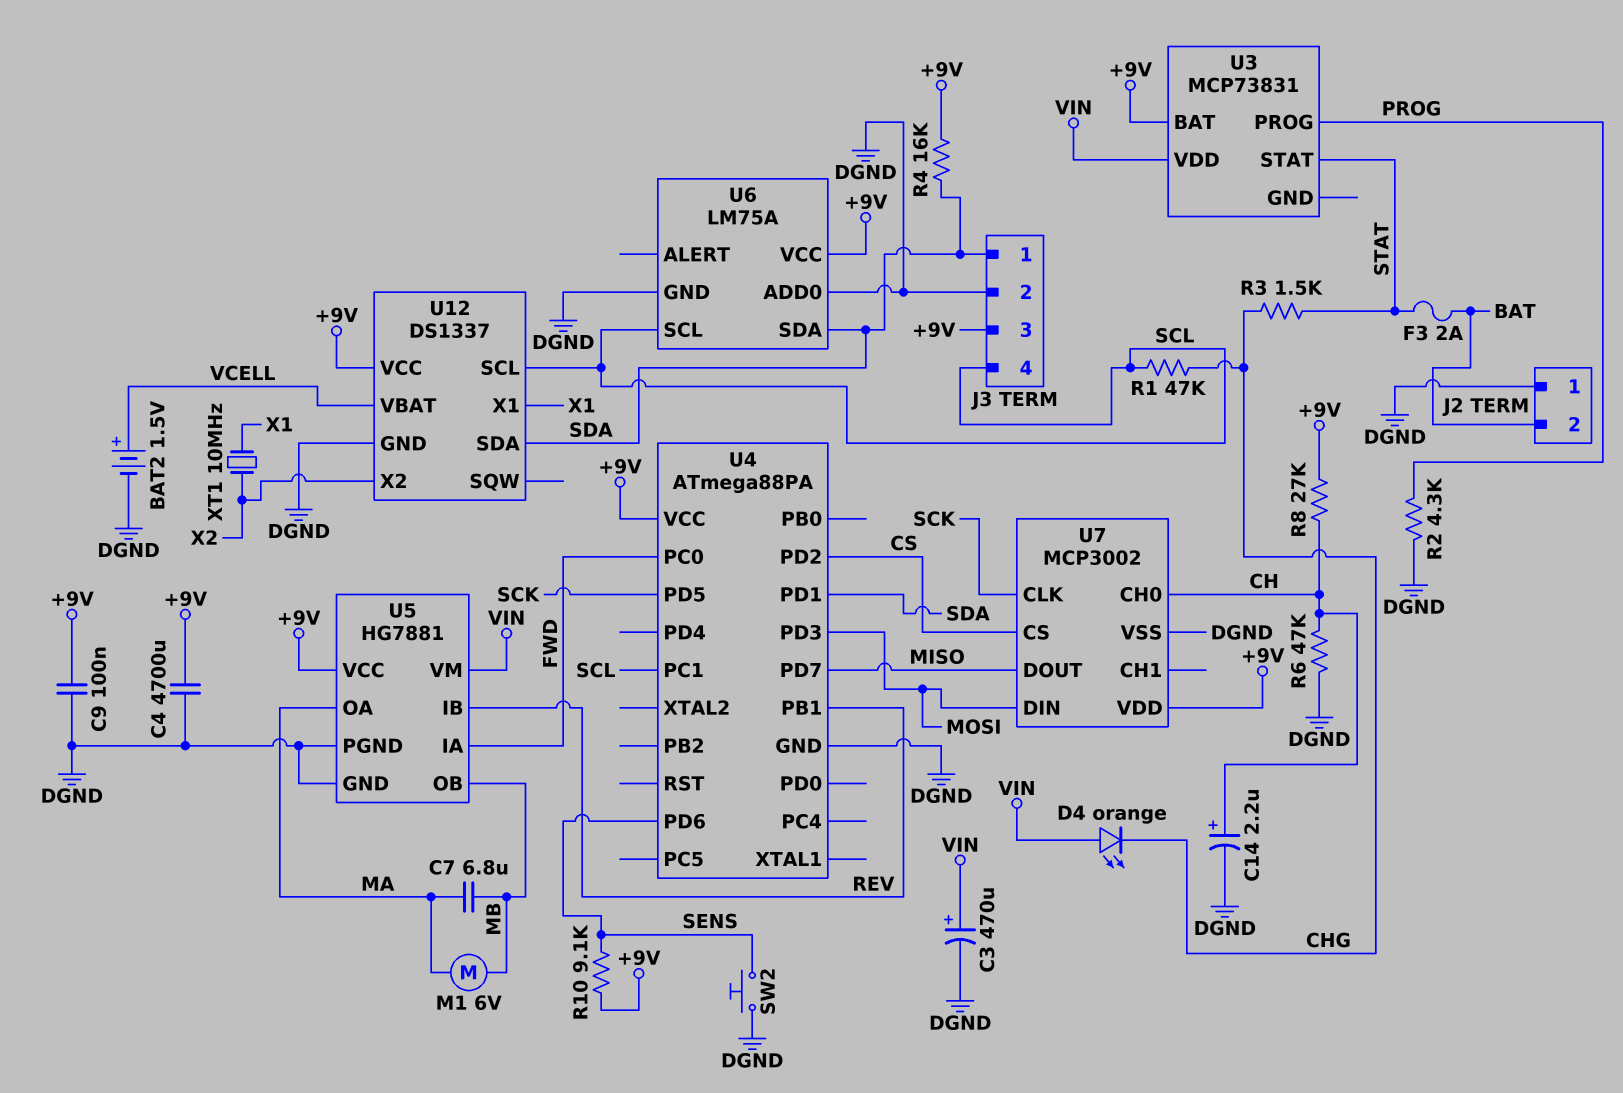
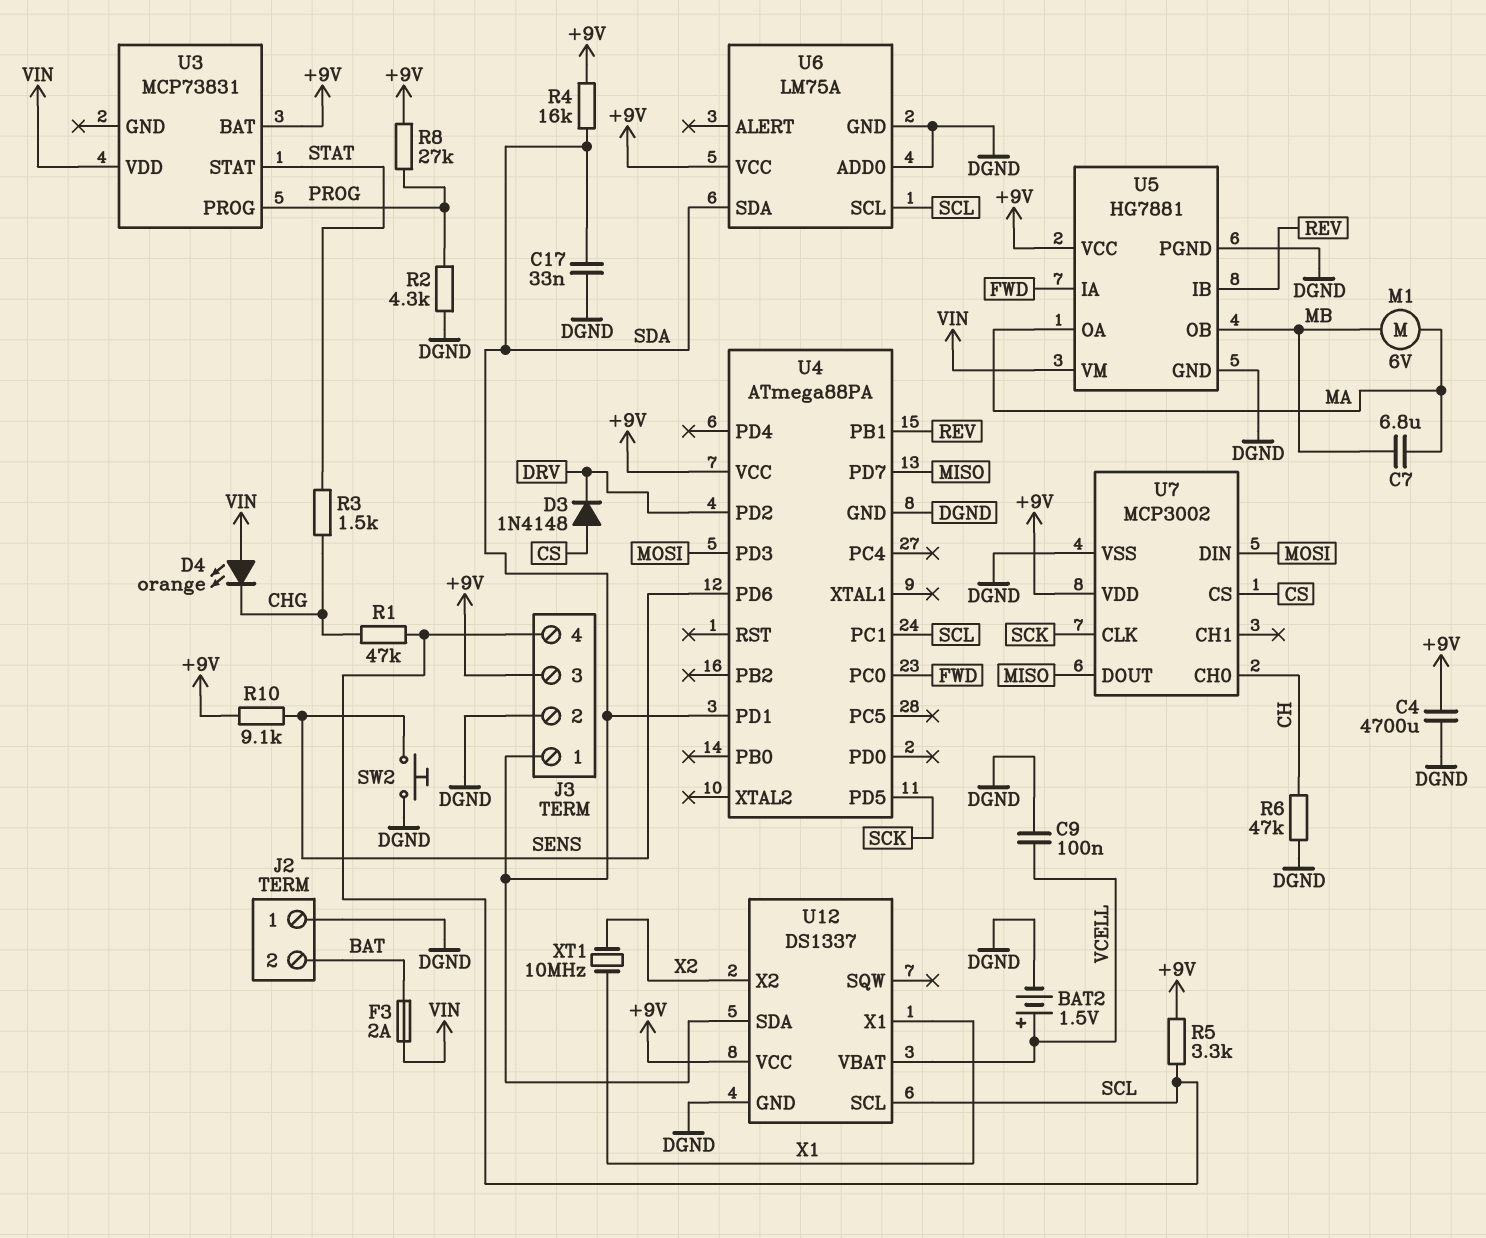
C3: 470uF (plus VIN, minus DGND) -> none
C9: 100nF (+9V, DGND) -> 100nF (DGND, VCELL)
C14: 2.2uF (plus CH, minus DGND) -> none
C17: none -> 33nF (DGND, SDA)
D3: none -> diode 1N4148 (A CS, K DRV)
F3: 2A (BAT, STAT) -> 2A (BAT, VIN)
R5: none -> 3.3k (+9V, SCL)
R8: 27k (+9V, CH) -> 27k (+9V, PROG)
U4 pin PD2: CS -> DRV

